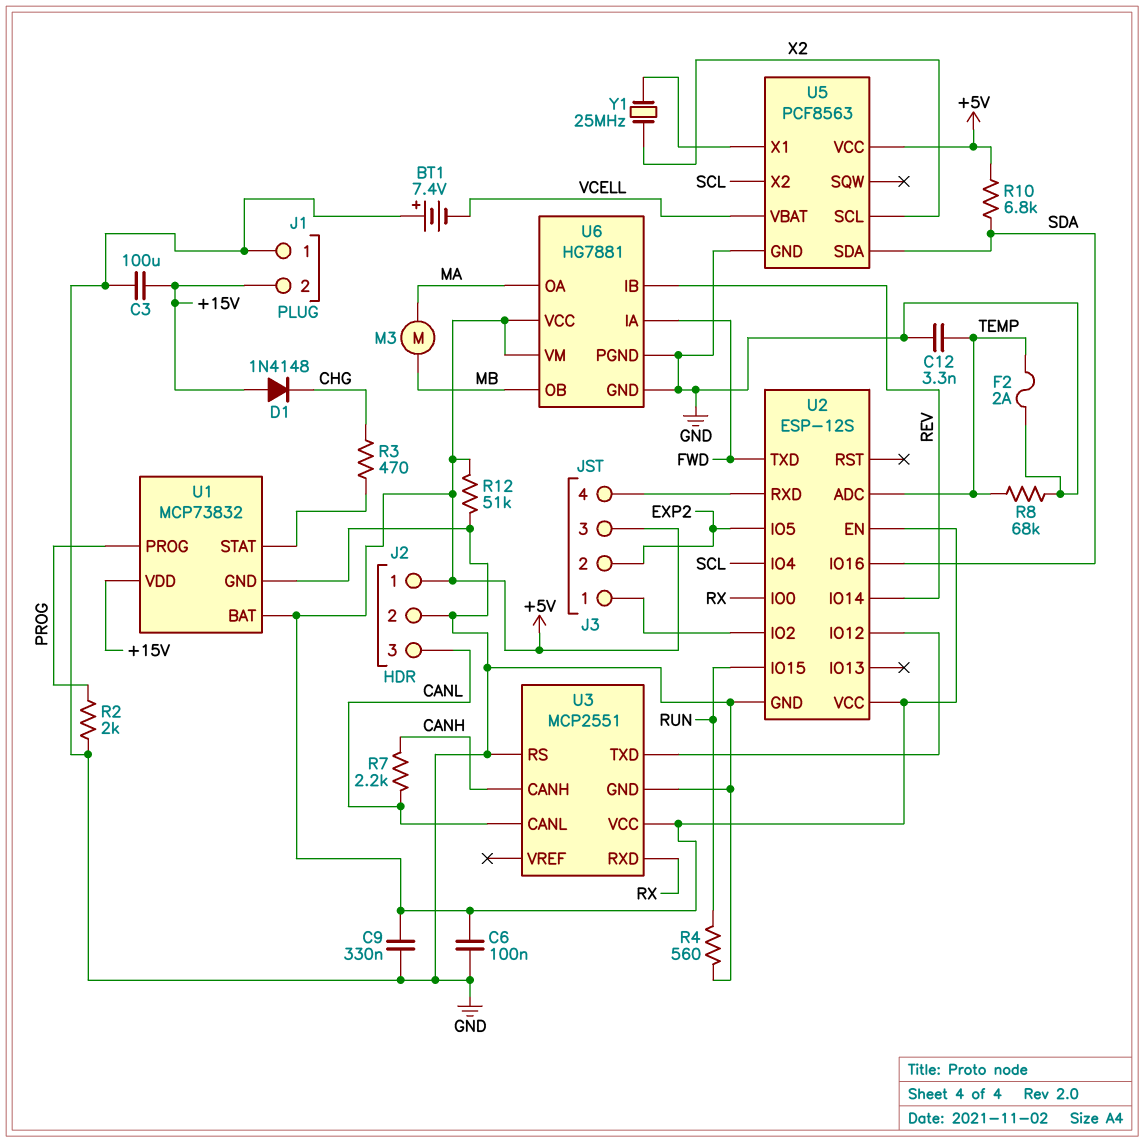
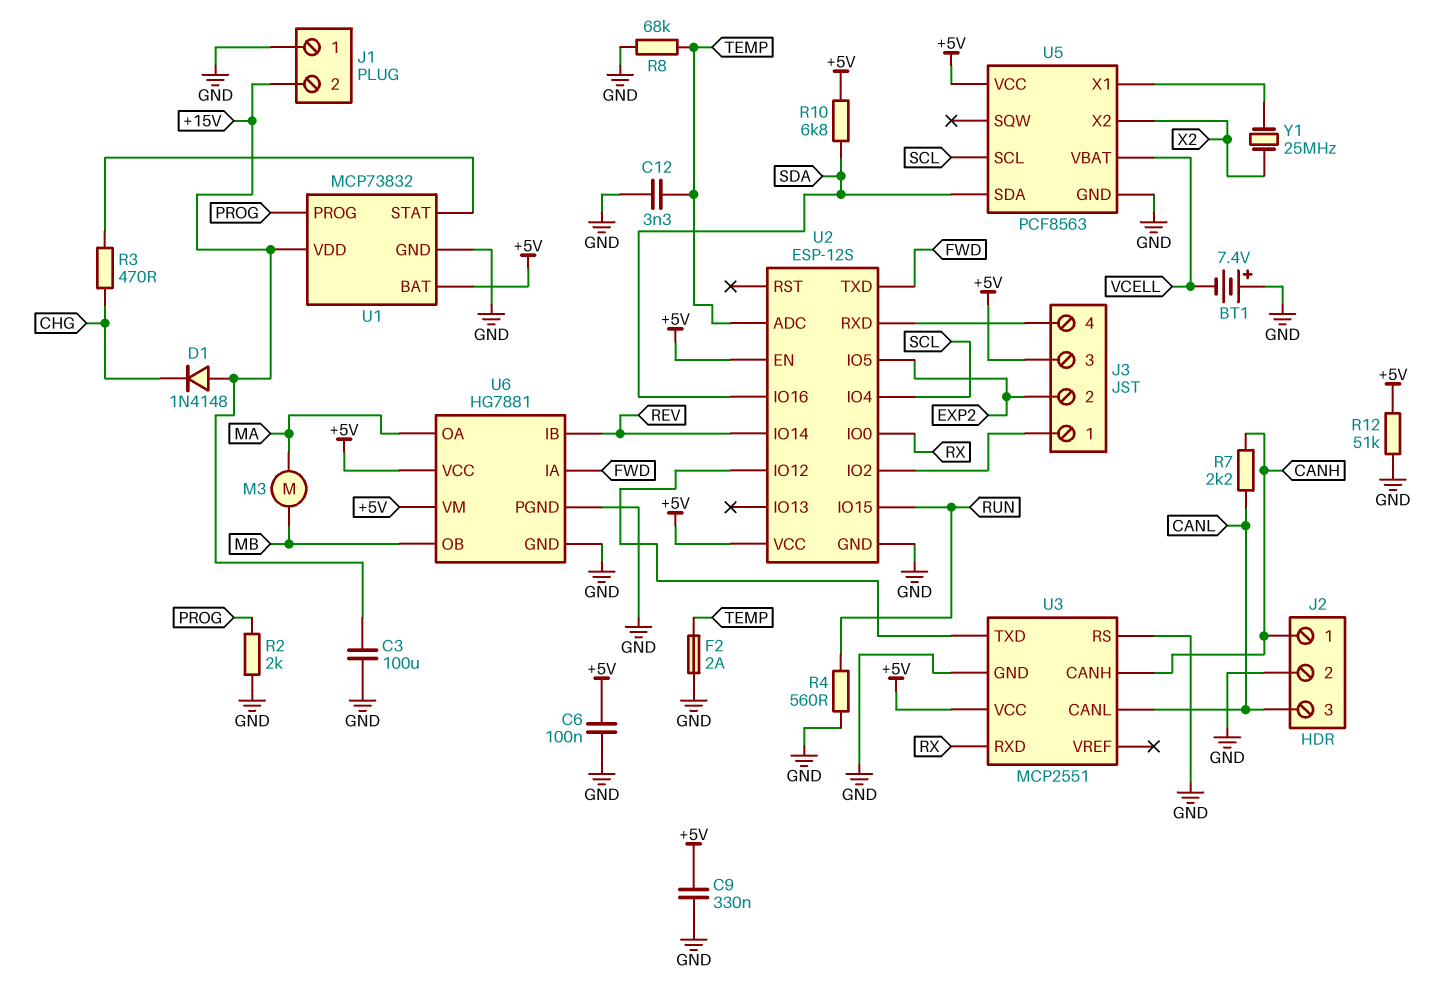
J2 pin 1: +5V -> CANH
U5 pin SCL: X2 -> SCL
U5 pin X2: SCL -> X2

